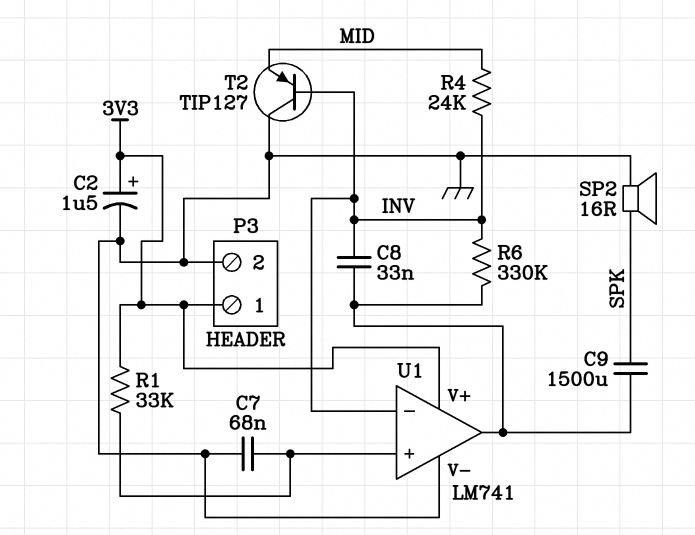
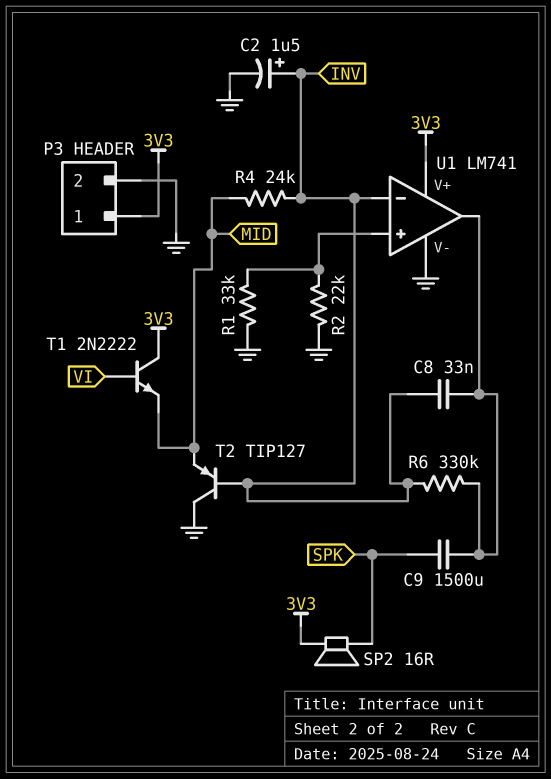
C2: 1.5uF (plus 3V3, minus GND) -> 1.5uF (plus INV, minus GND)
C7: 68nF (GND, U1/in+) -> none
R1: 33k (3V3, U1/in+) -> 33k (GND, U1/in+)
R2: none -> 22k (GND, U1/in+)
SP2: speaker 16R (GND, SPK) -> speaker 16R (3V3, SPK)
T1: none -> NPN 2N2222 (B VI, C 3V3, E MID)

